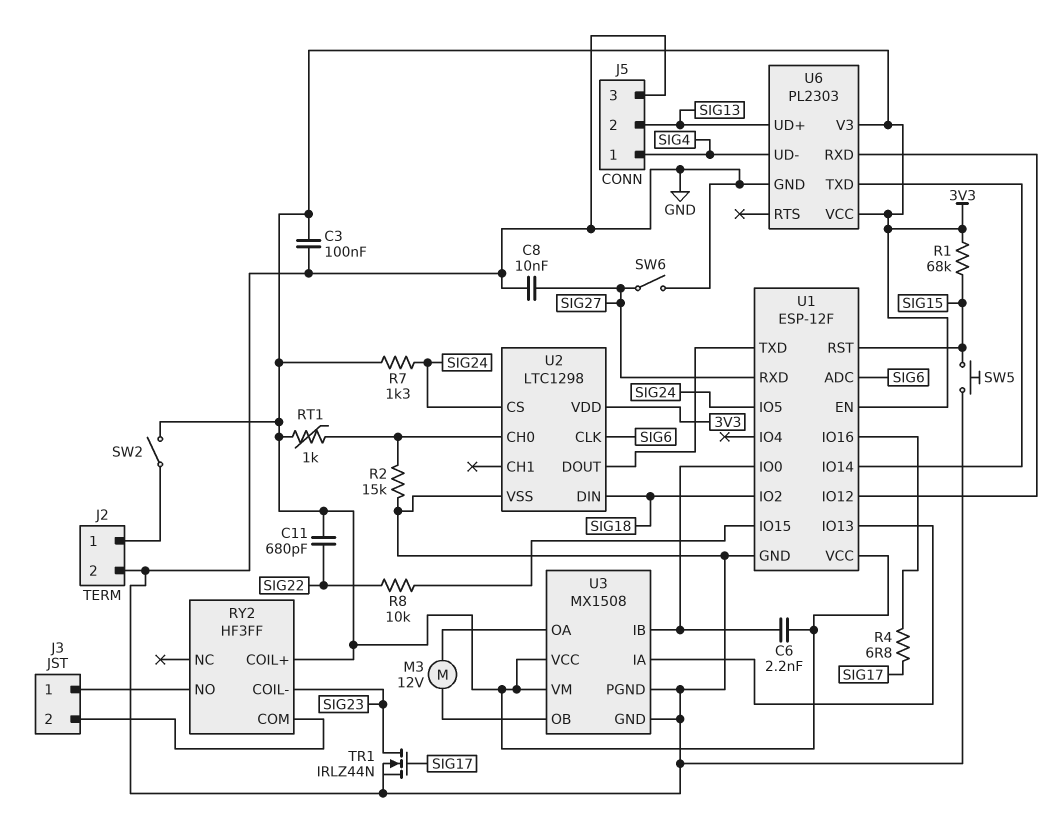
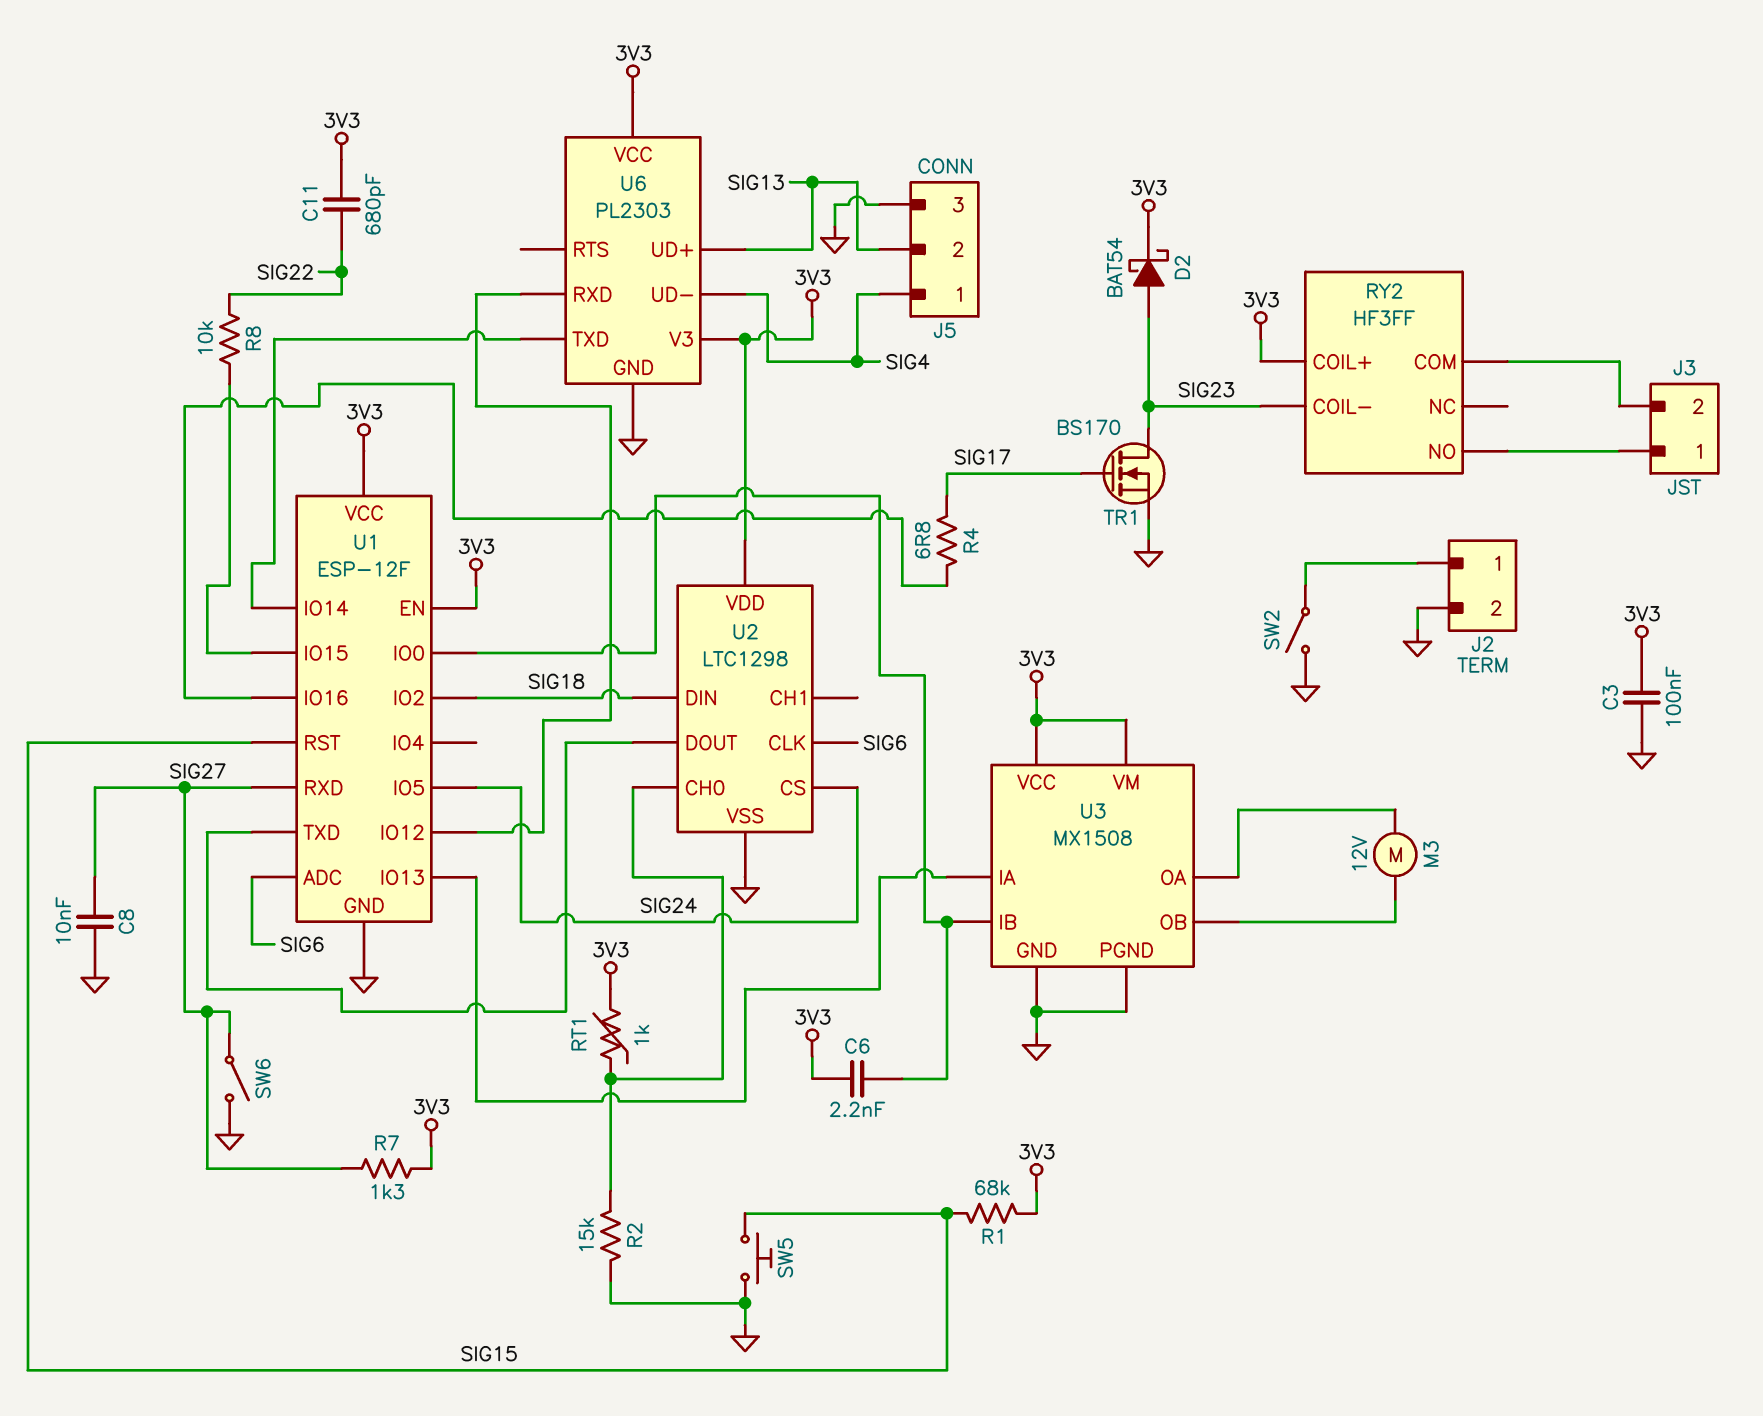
D2: none -> schottky BAT54 (A SIG23, K 3V3)
R7: 1.3k (3V3, SIG24) -> 1.3k (3V3, SIG27)
SW2: switch (3V3, J2/1) -> switch (GND, J2/1)
TR1: NMOS IRLZ44N (G SIG17, D SIG23, S GND) -> NMOS BS170 (G SIG17, D SIG23, S GND)

